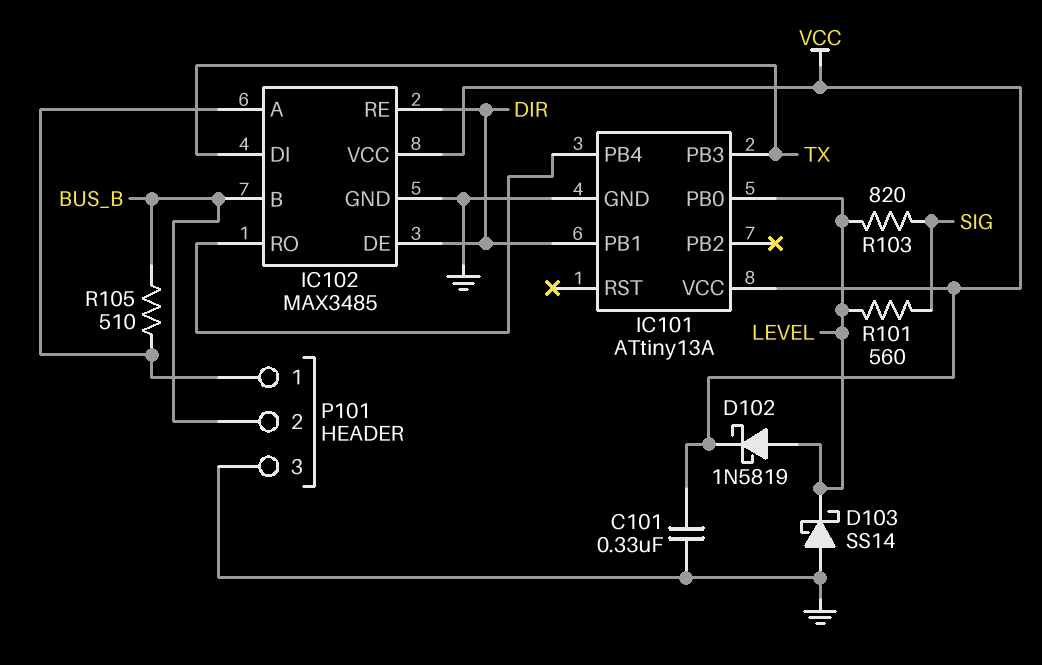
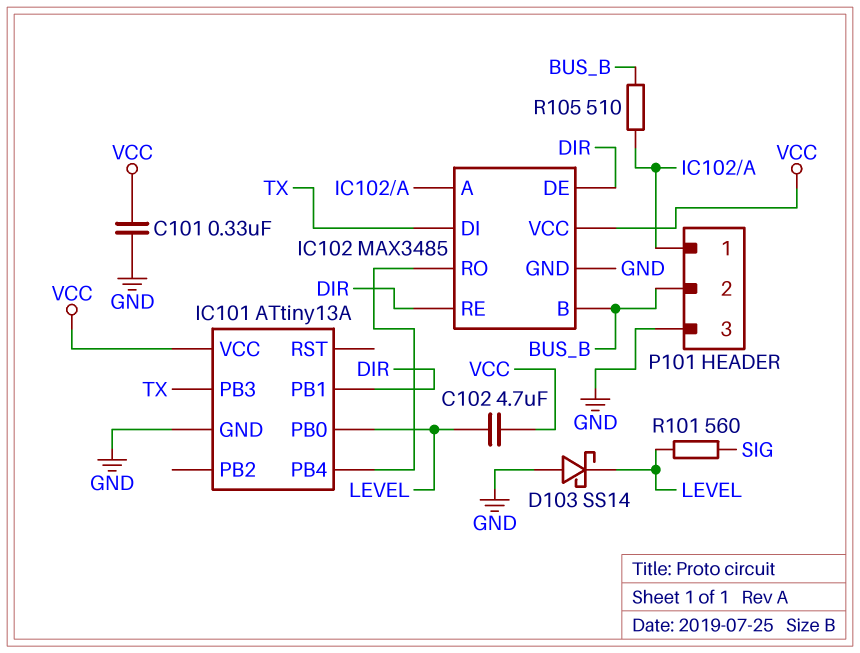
C102: none -> 4.7uF (LEVEL, VCC)
D102: schottky 1N5819 (A LEVEL, K VCC) -> none
R103: 820 (LEVEL, SIG) -> none

